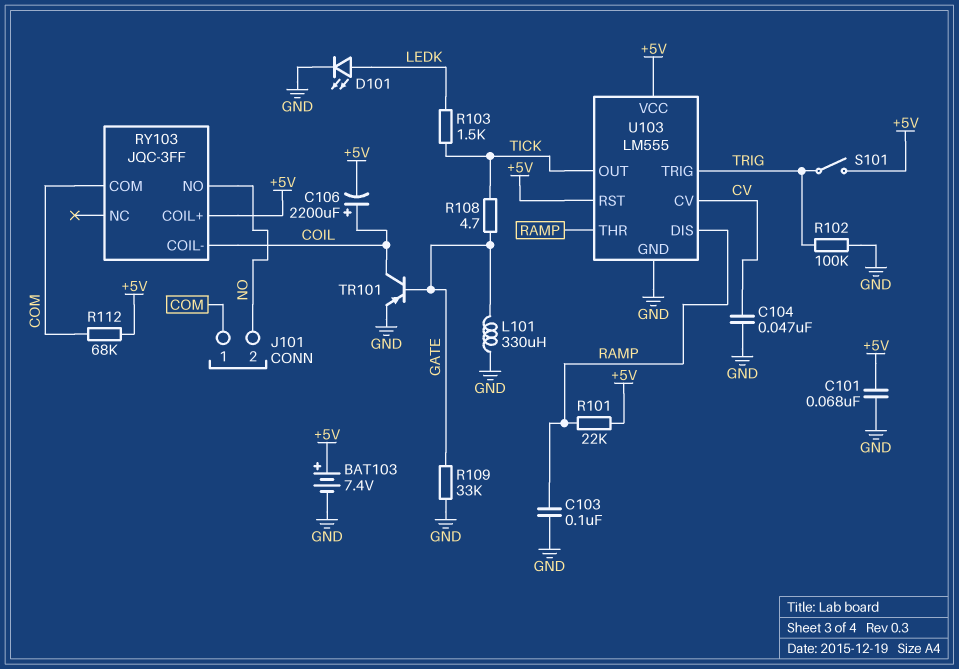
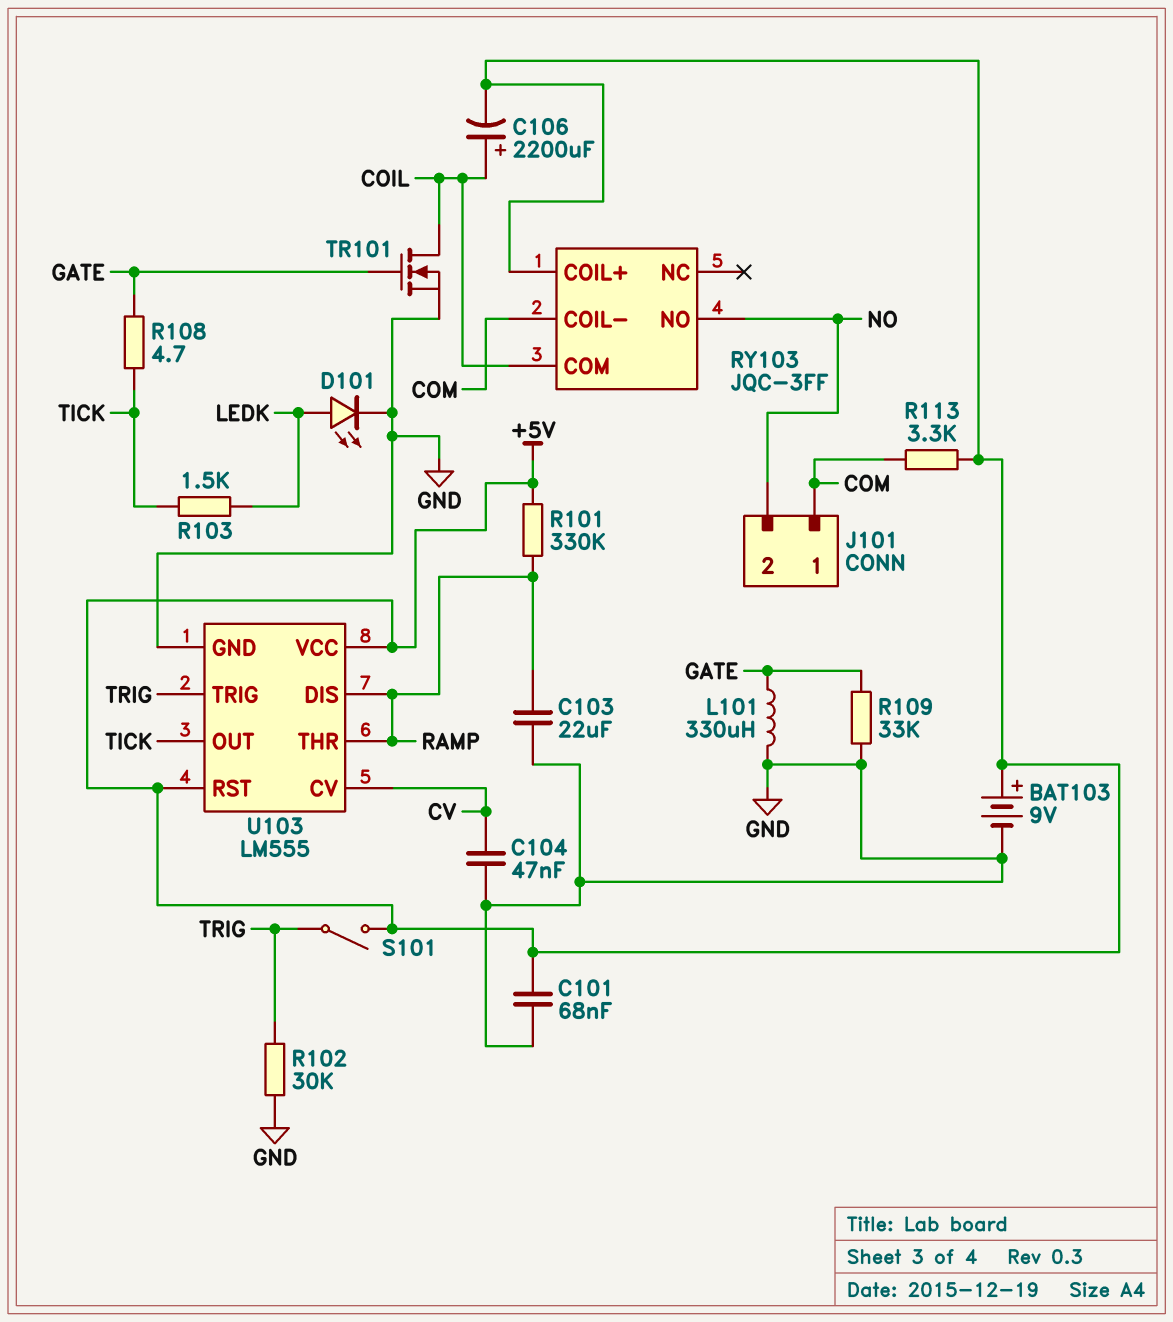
BAT103: 7.4V (plus +5V, minus GND) -> 9V (plus +5V, minus GND)
C103: 100nF (GND, RAMP) -> 22uF (GND, RAMP)
R101: 22k (+5V, RAMP) -> 330k (+5V, RAMP)
R102: 100k (GND, TRIG) -> 30k (GND, TRIG)
R112: 68k (+5V, COM) -> none
R113: none -> 3.3k (+5V, COM)
RY103 pin COIL-: COIL -> COM
RY103 pin COM: COM -> COIL
TR101: PNP (B GATE, C COIL, E GND) -> NMOS (G GATE, D COIL, S GND)

